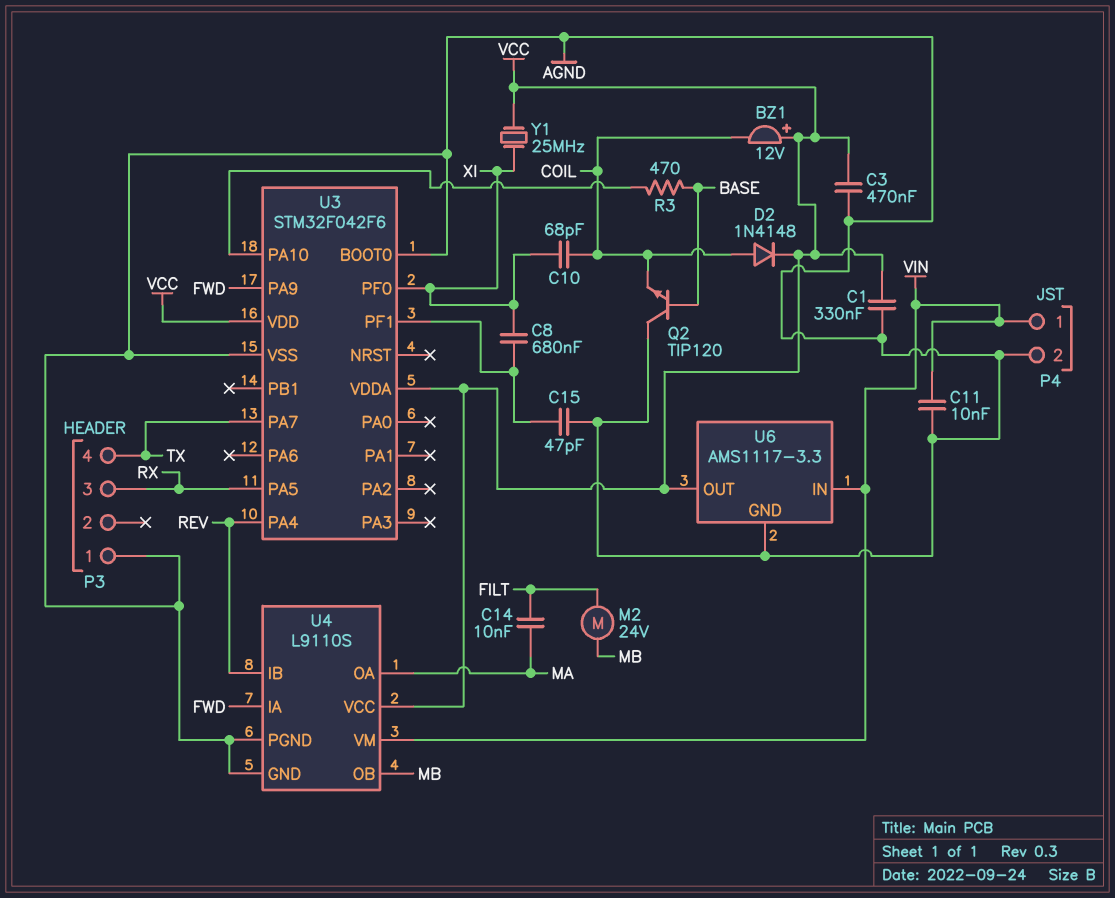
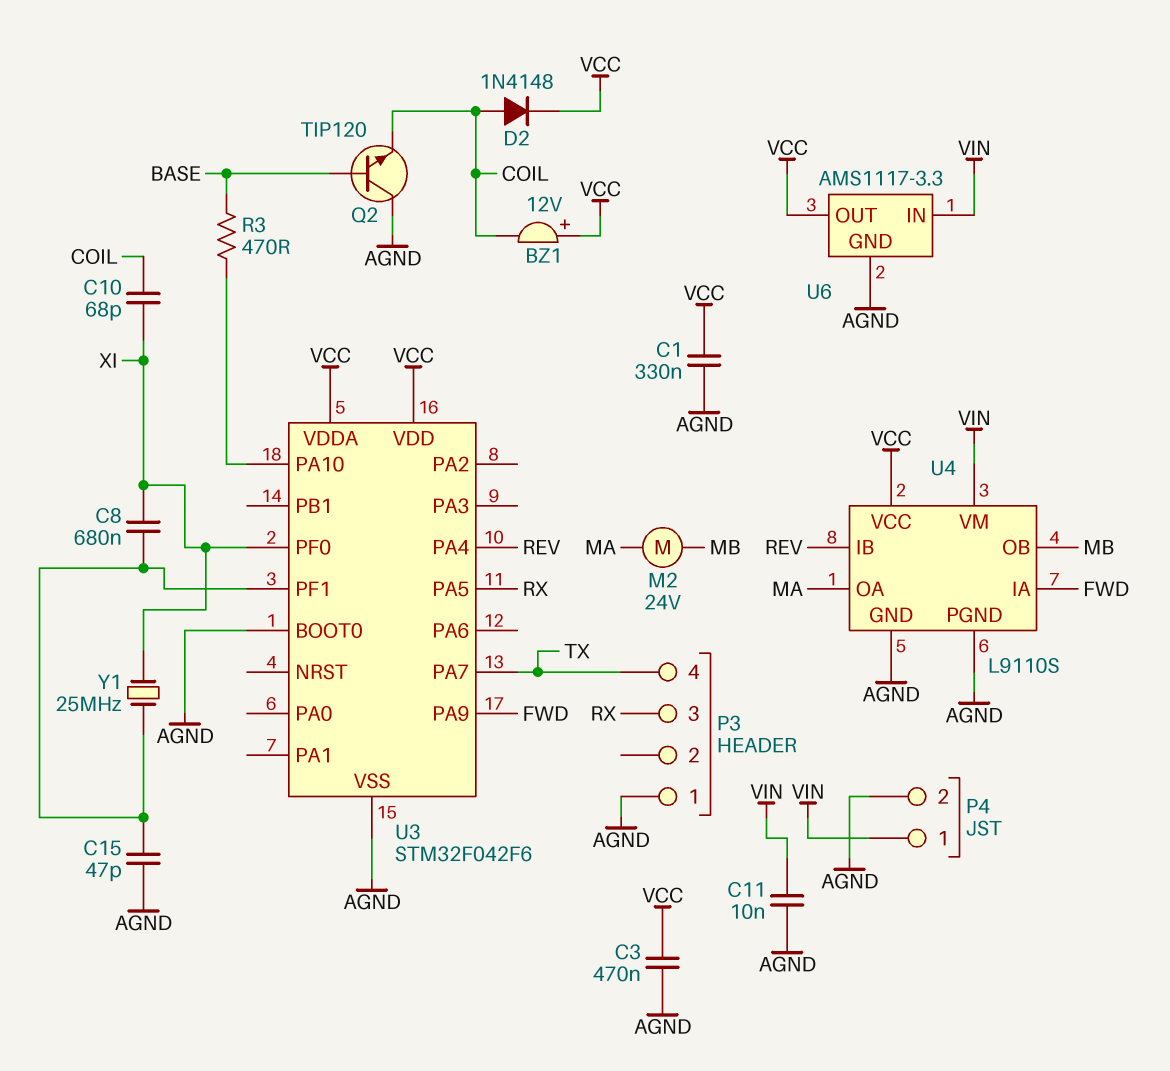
C14: 10nF (FILT, MA) -> none
M2: motor 24V (FILT, MB) -> motor 24V (MA, MB)
Y1: 25MHz (VCC, XI) -> 25MHz (U3/PF1, XI)

